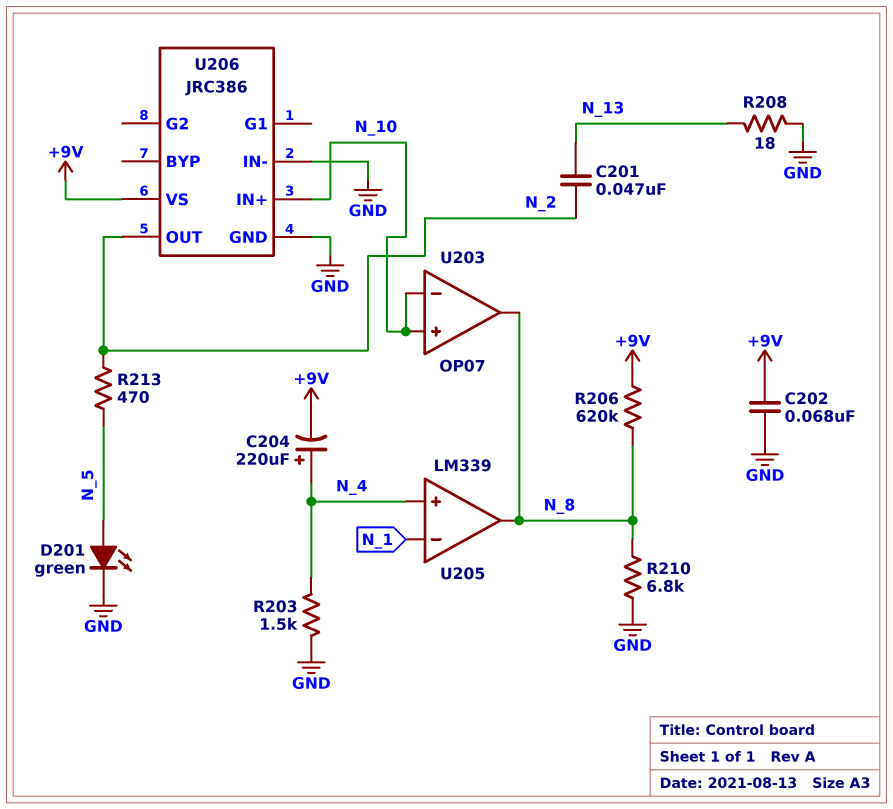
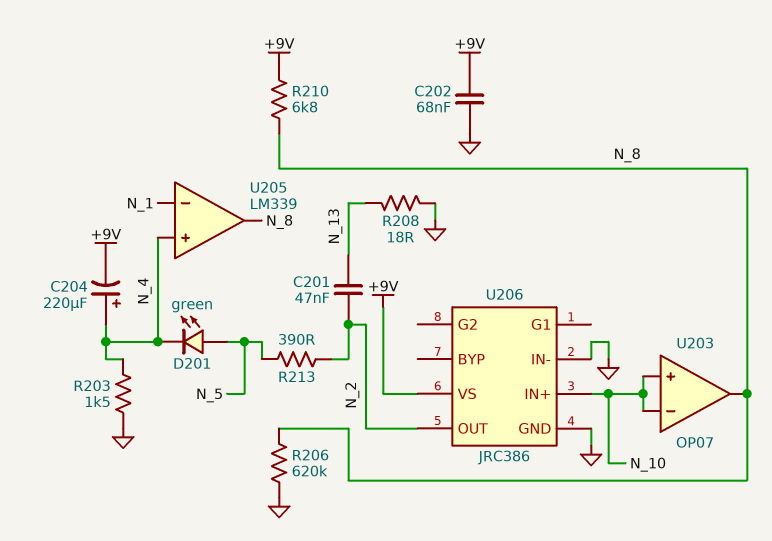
D201: LED green (A N_5, K GND) -> LED green (A N_5, K N_4)
R206: 620k (+9V, N_8) -> 620k (GND, N_8)
R210: 6.8k (GND, N_8) -> 6.8k (+9V, N_8)
R213: 470 (N_2, N_5) -> 390 (N_2, N_5)

